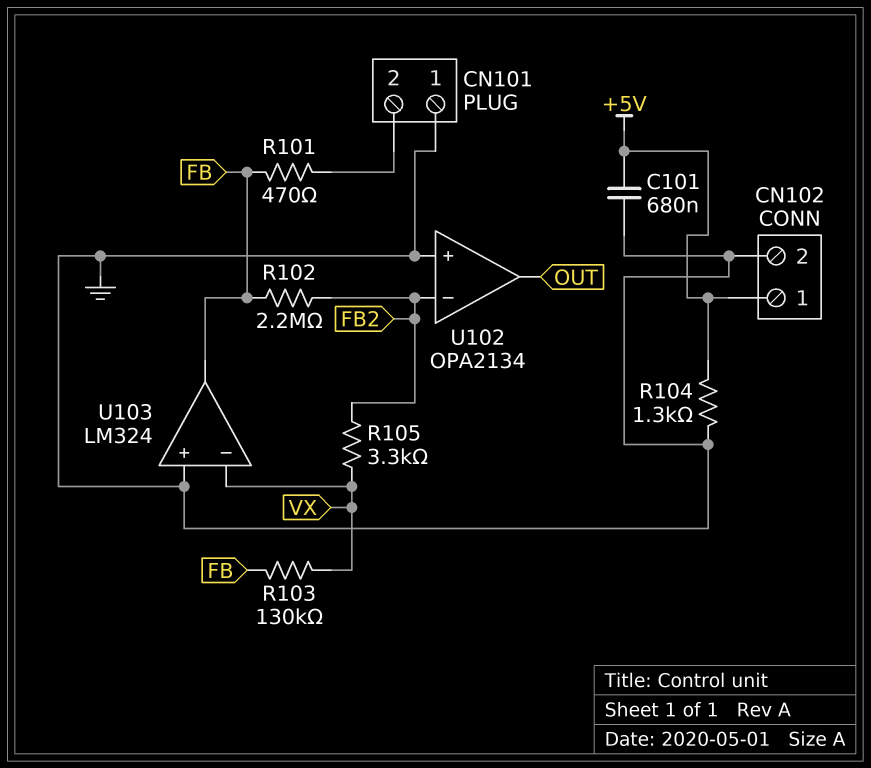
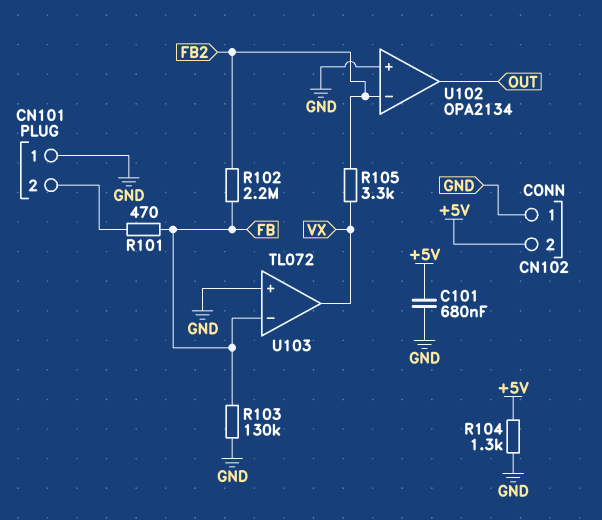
CN102 pin 1: +5V -> GND
CN102 pin 2: GND -> +5V
R103: 130k (FB, VX) -> 130k (FB, GND)
U103: LM324 -> TL072
U103 pin in-: VX -> FB
U103 pin out: FB -> VX

